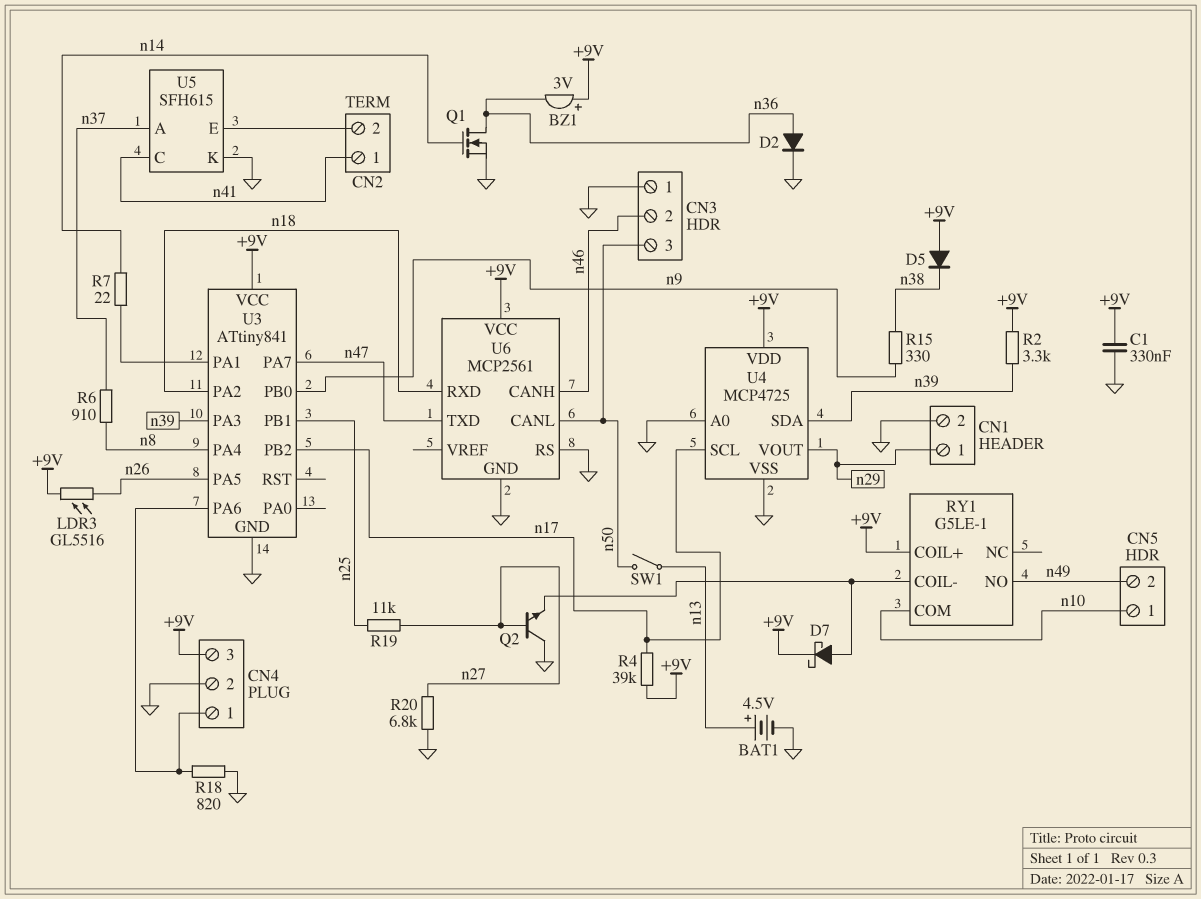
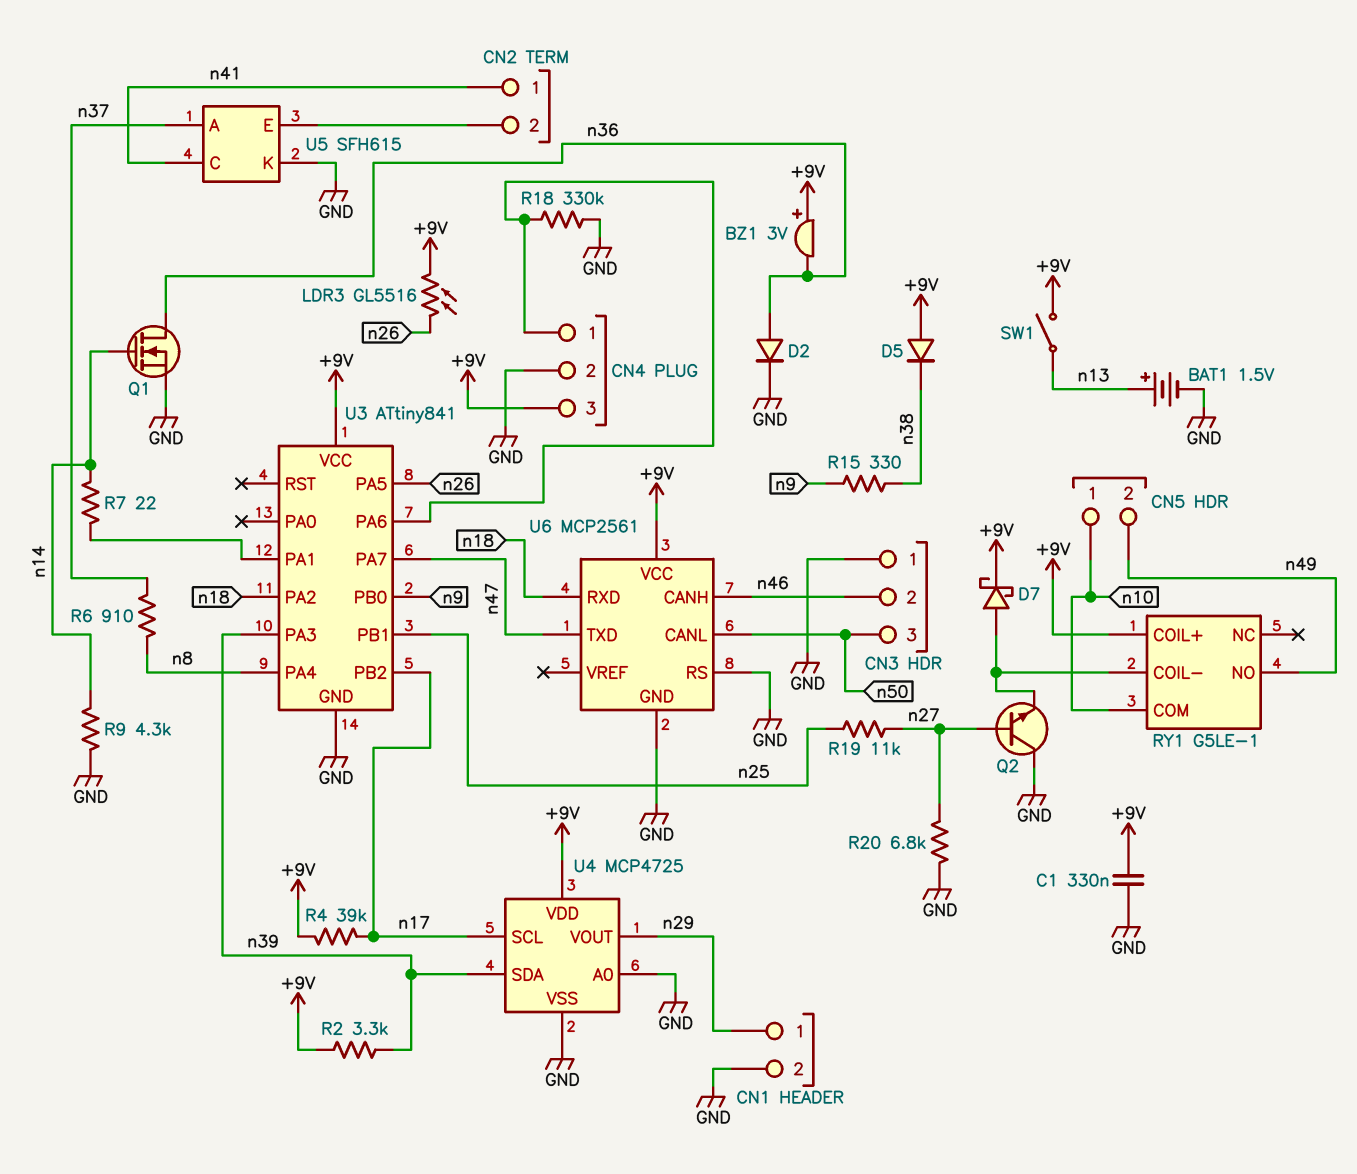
BAT1: 4.5V (plus n13, minus GND) -> 1.5V (plus n13, minus GND)
R9: none -> 4.3k (GND, n14)
R18: 820 (CN4/1, GND) -> 330k (CN4/1, GND)
SW1: switch (n13, n50) -> switch (+9V, n13)

